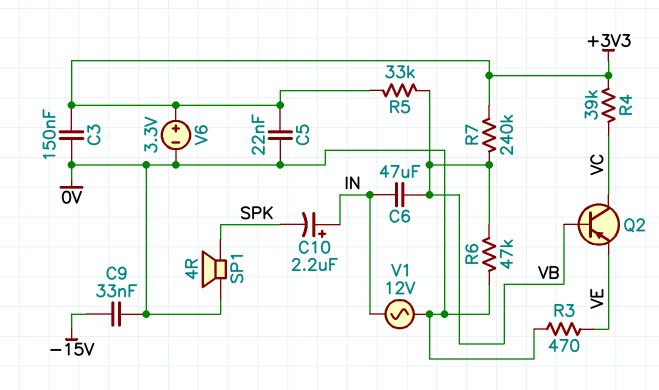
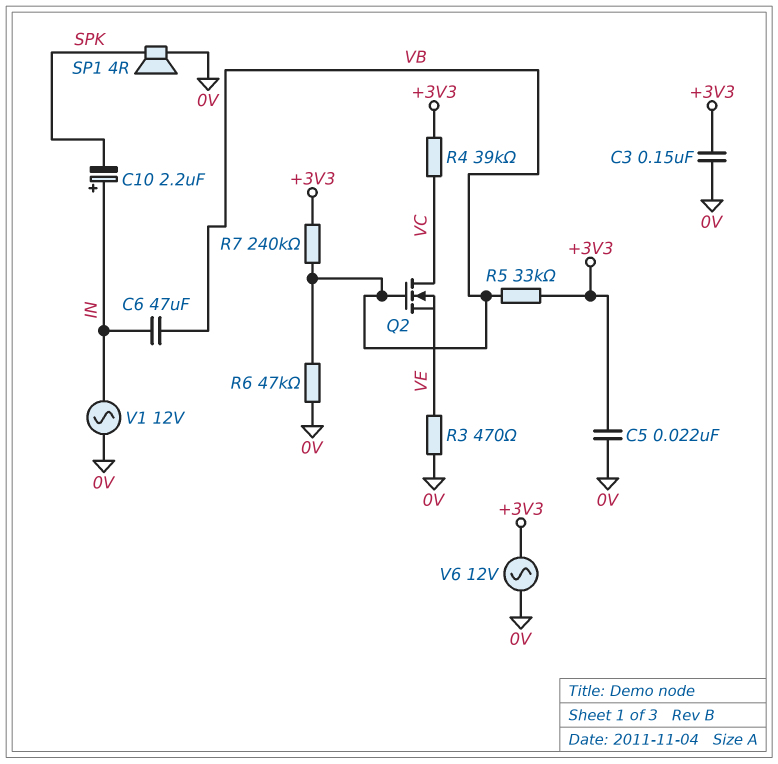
C9: 33nF (-15V, 0V) -> none
Q2: PNP (B VB, C VC, E VE) -> NMOS (G VB, D VC, S VE)
V6: 3.3V (plus +3V3, minus 0V) -> AC 12V (+3V3, 0V)

